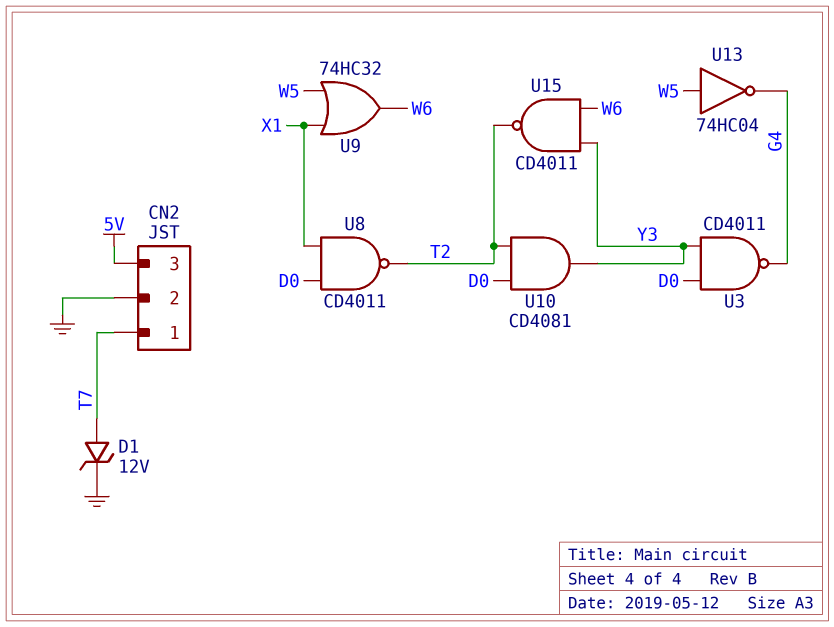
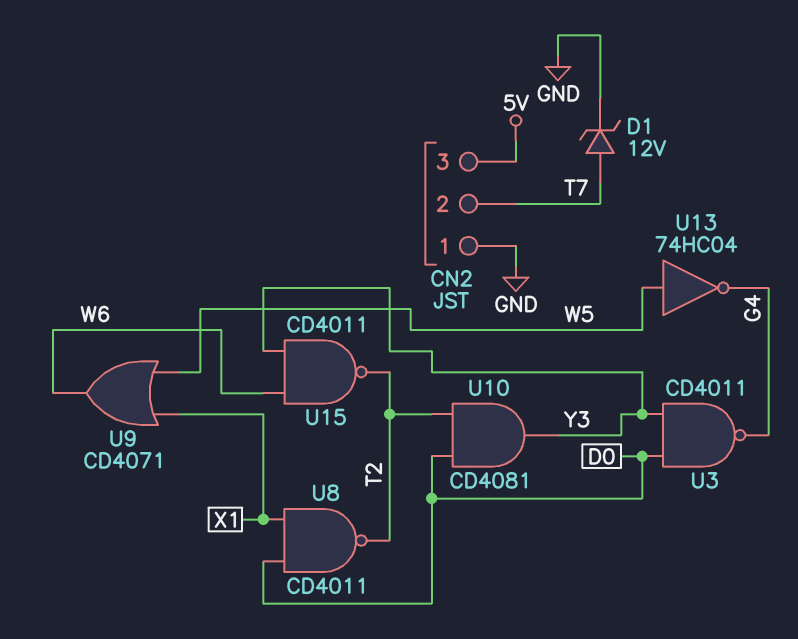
CN2 pin 1: T7 -> GND
CN2 pin 2: GND -> T7
U9: OR 74HC32 (in W5, in X1, out W6) -> OR CD4071 (in W5, in X1, out W6)

